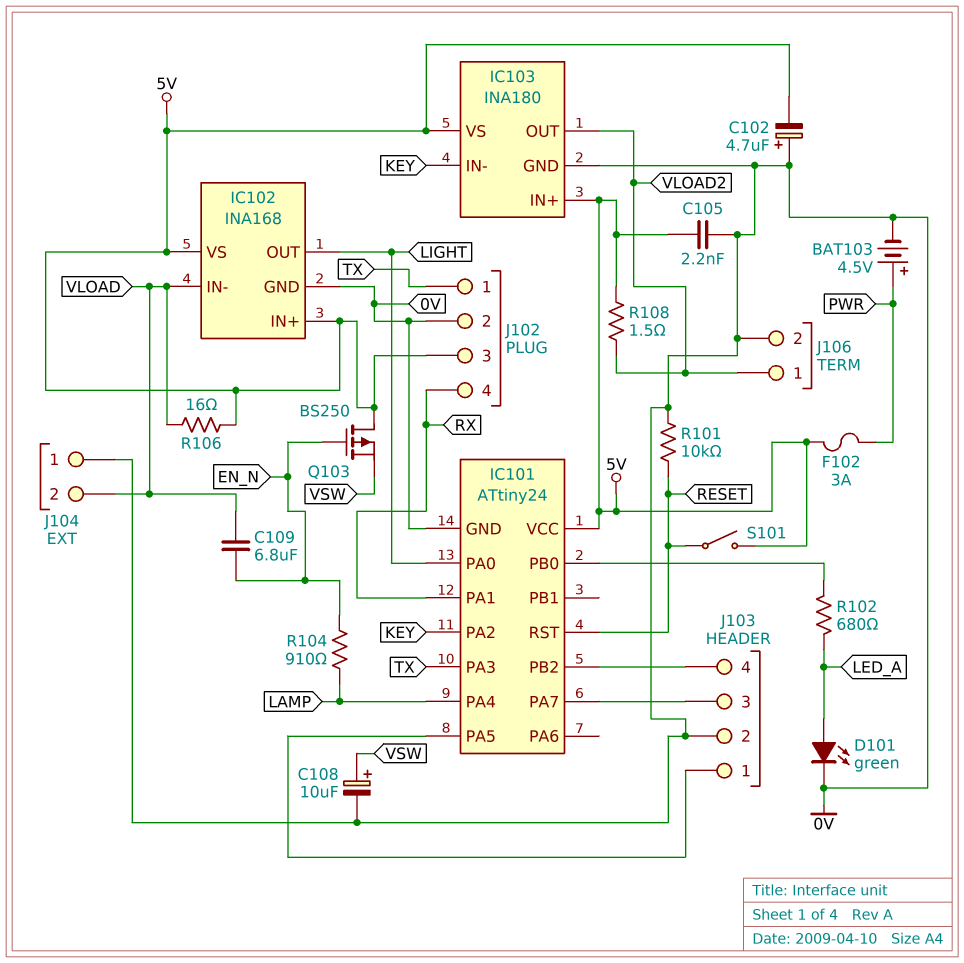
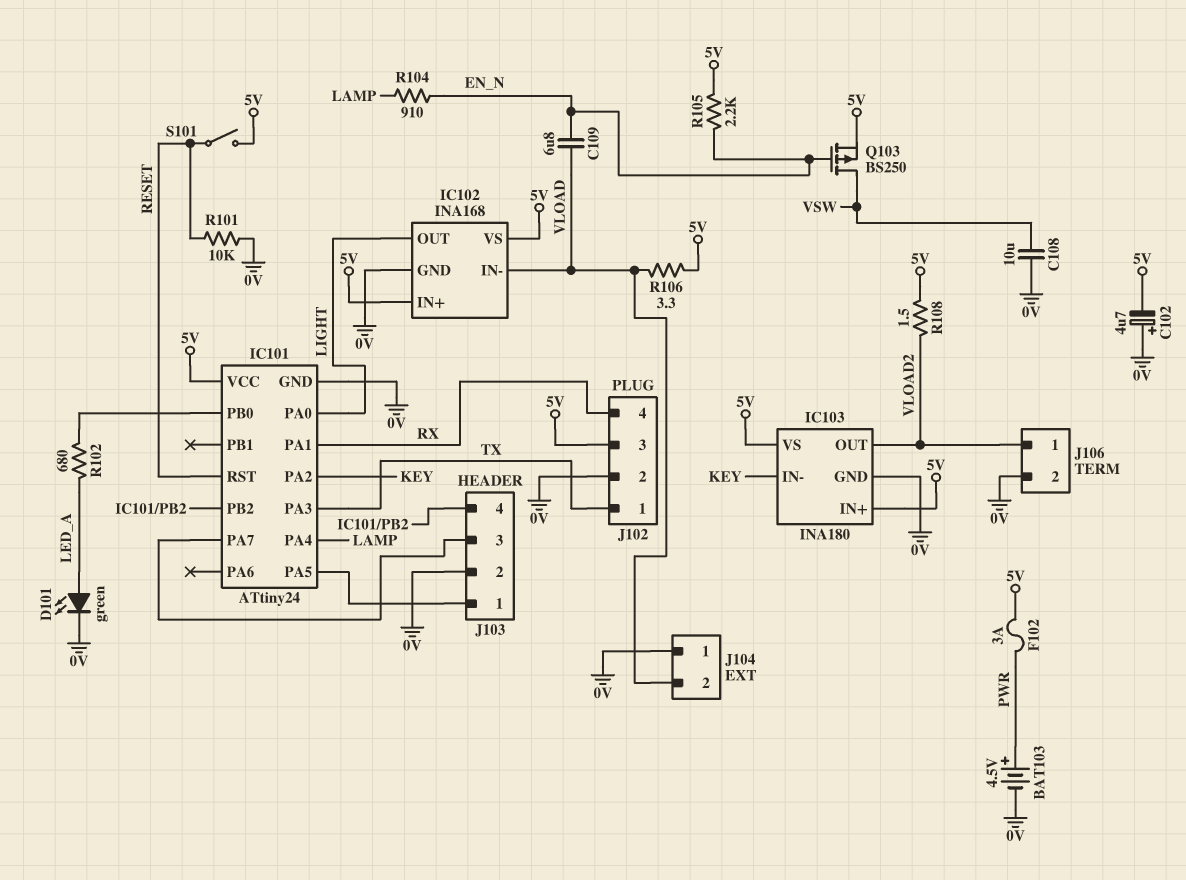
C105: 2.2nF (0V, 5V) -> none
C108: 10uF (plus VSW, minus 0V) -> 10uF (0V, VSW)
Q103: PMOS BS250 (G EN_N, D 5V, S VSW) -> PMOS BS250 (G EN_N, D VSW, S 5V)
R105: none -> 2.2k (5V, EN_N)
R106: 16 (5V, VLOAD) -> 3.3 (5V, VLOAD)

